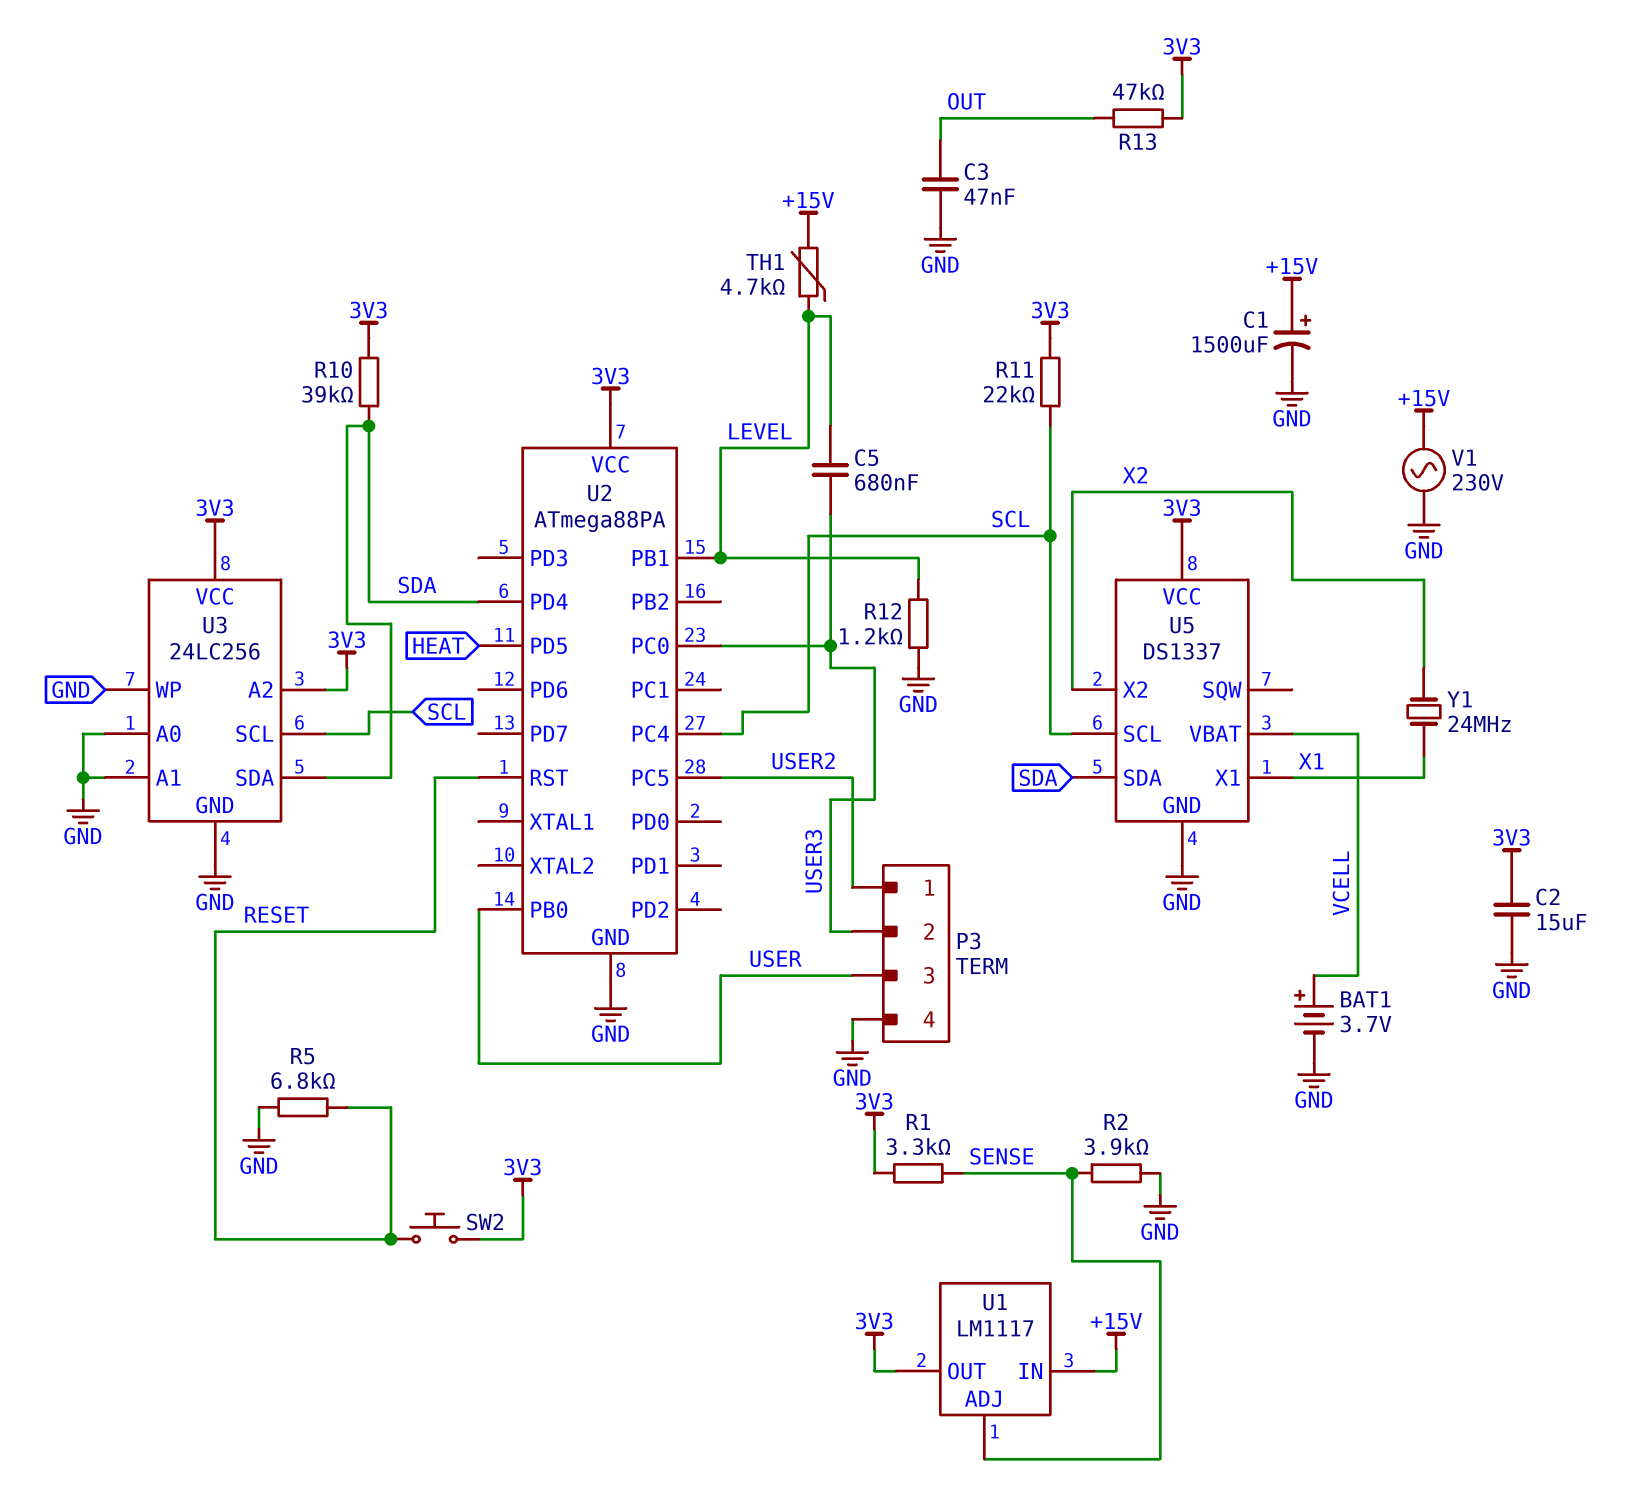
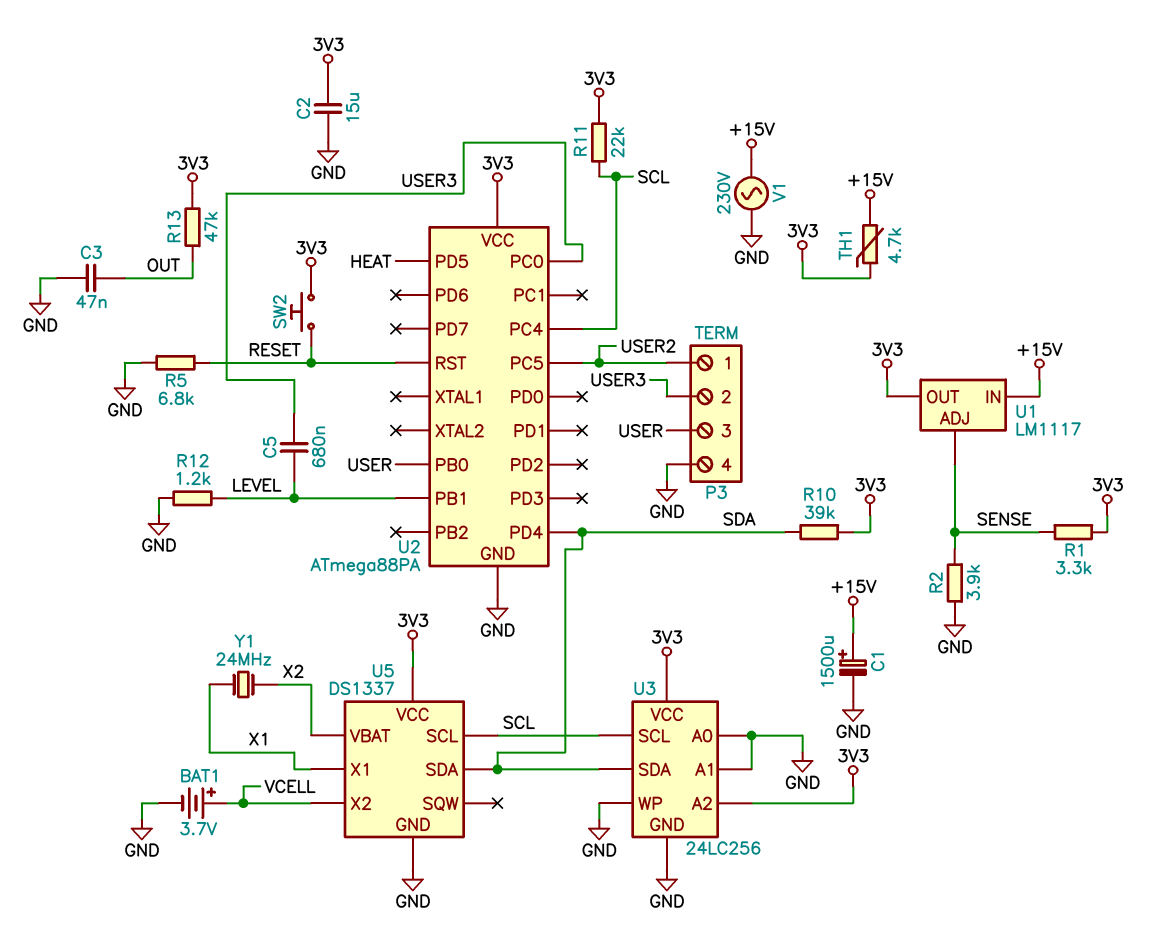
TH1: 4.7k (+15V, LEVEL) -> 4.7k (+15V, 3V3)
U5 pin VBAT: VCELL -> X2
U5 pin X2: X2 -> VCELL

